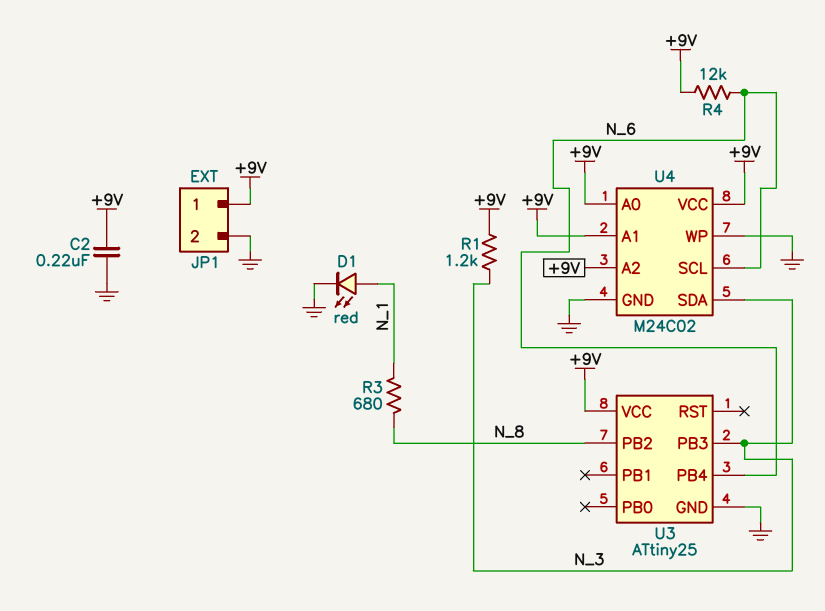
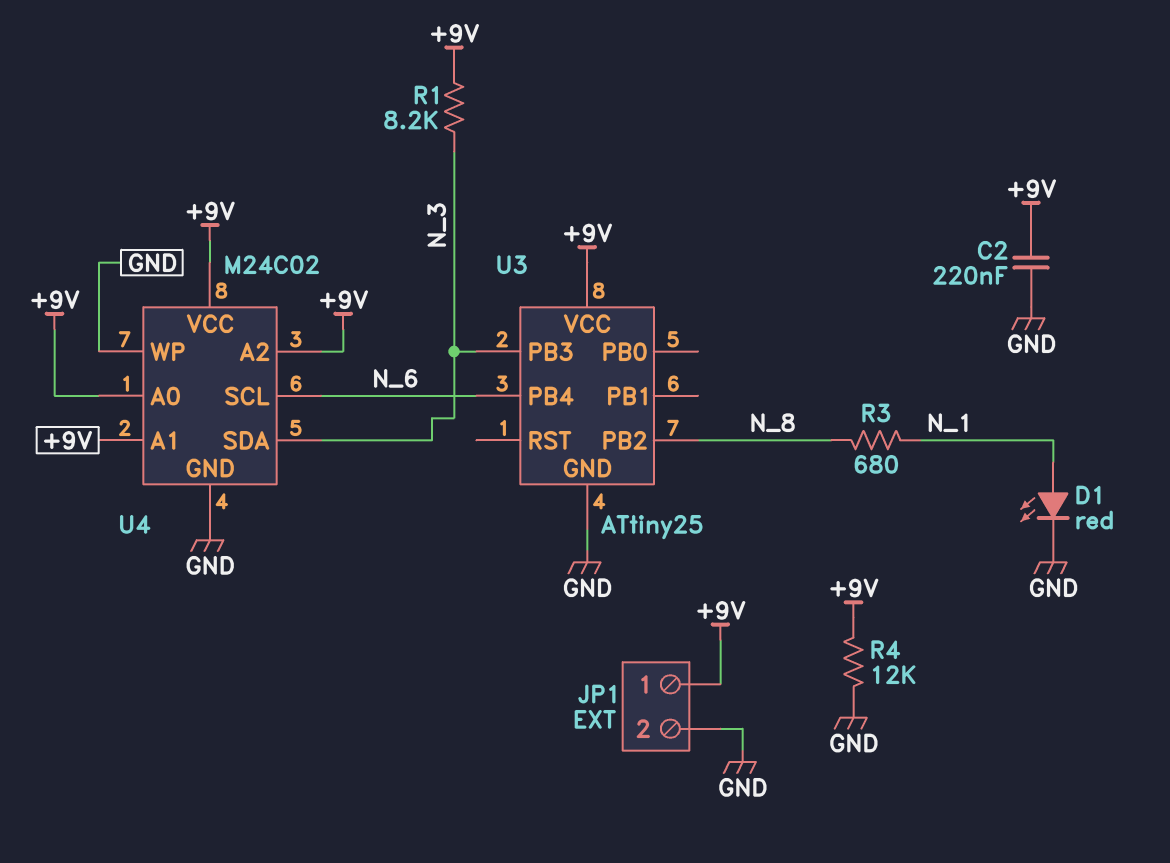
R1: 1.2k (+9V, N_3) -> 8.2k (+9V, N_3)
R4: 12k (+9V, N_6) -> 12k (+9V, GND)

